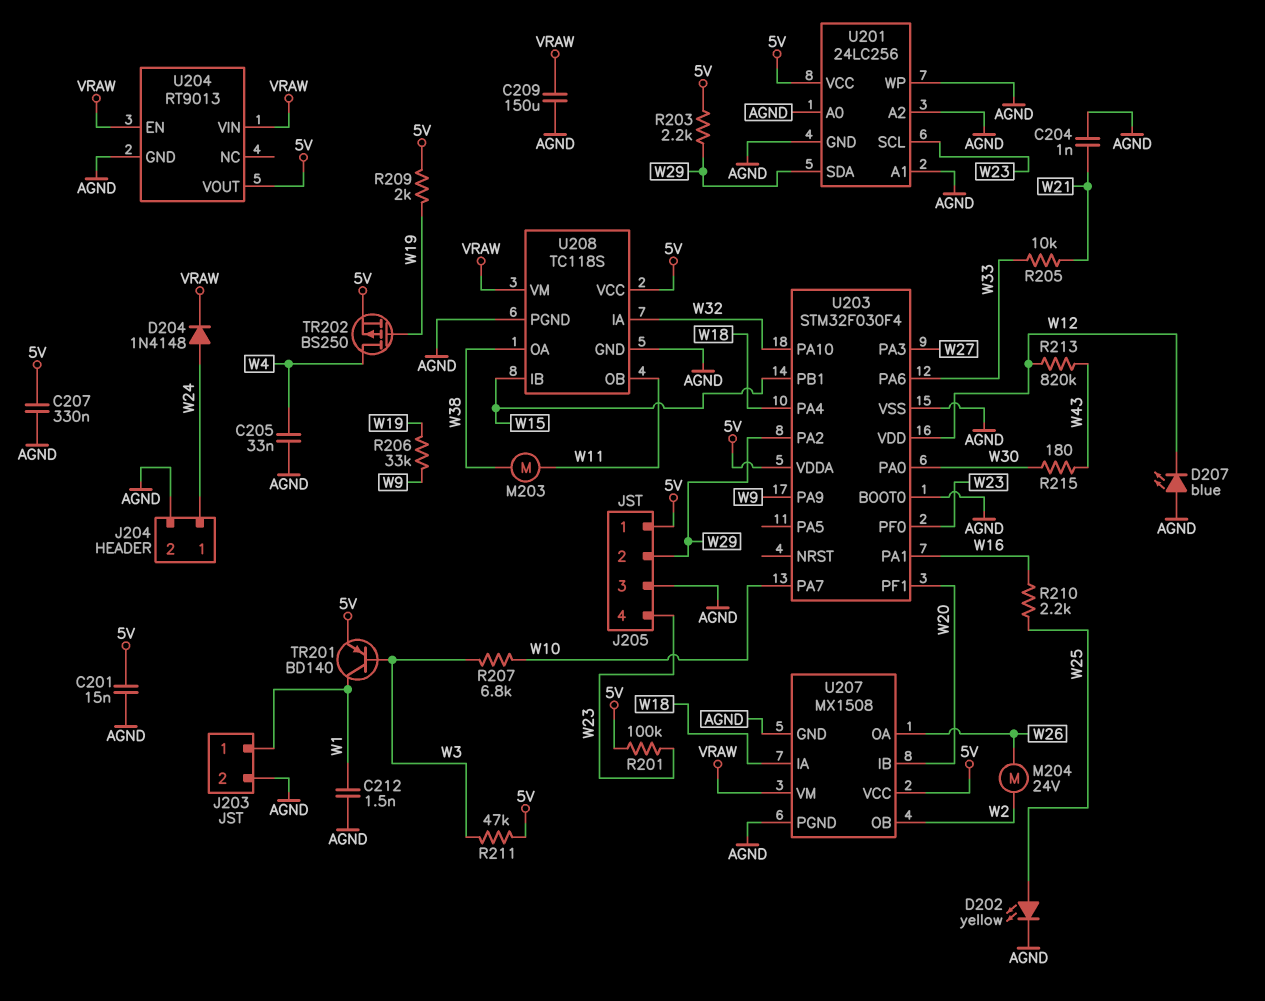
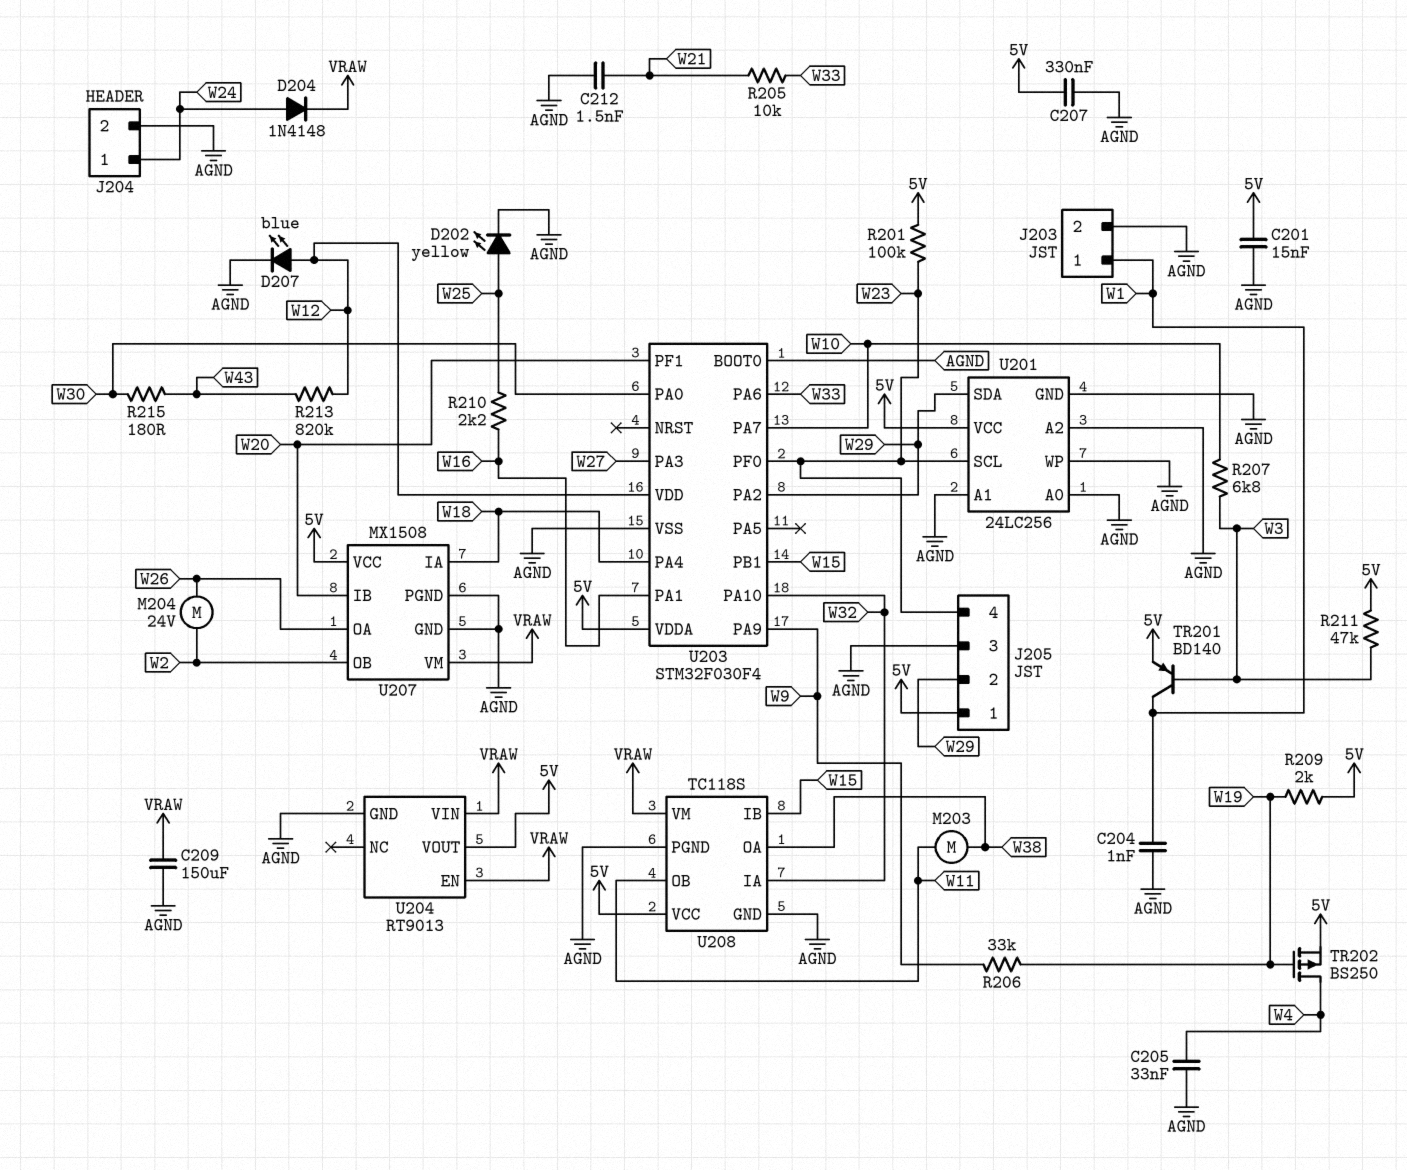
C204: 1nF (AGND, W21) -> 1nF (AGND, W1)
C212: 1.5nF (AGND, W1) -> 1.5nF (AGND, W21)
D207: LED blue (A AGND, K W12) -> LED blue (A W12, K AGND)
R203: 2.2k (5V, W29) -> none

